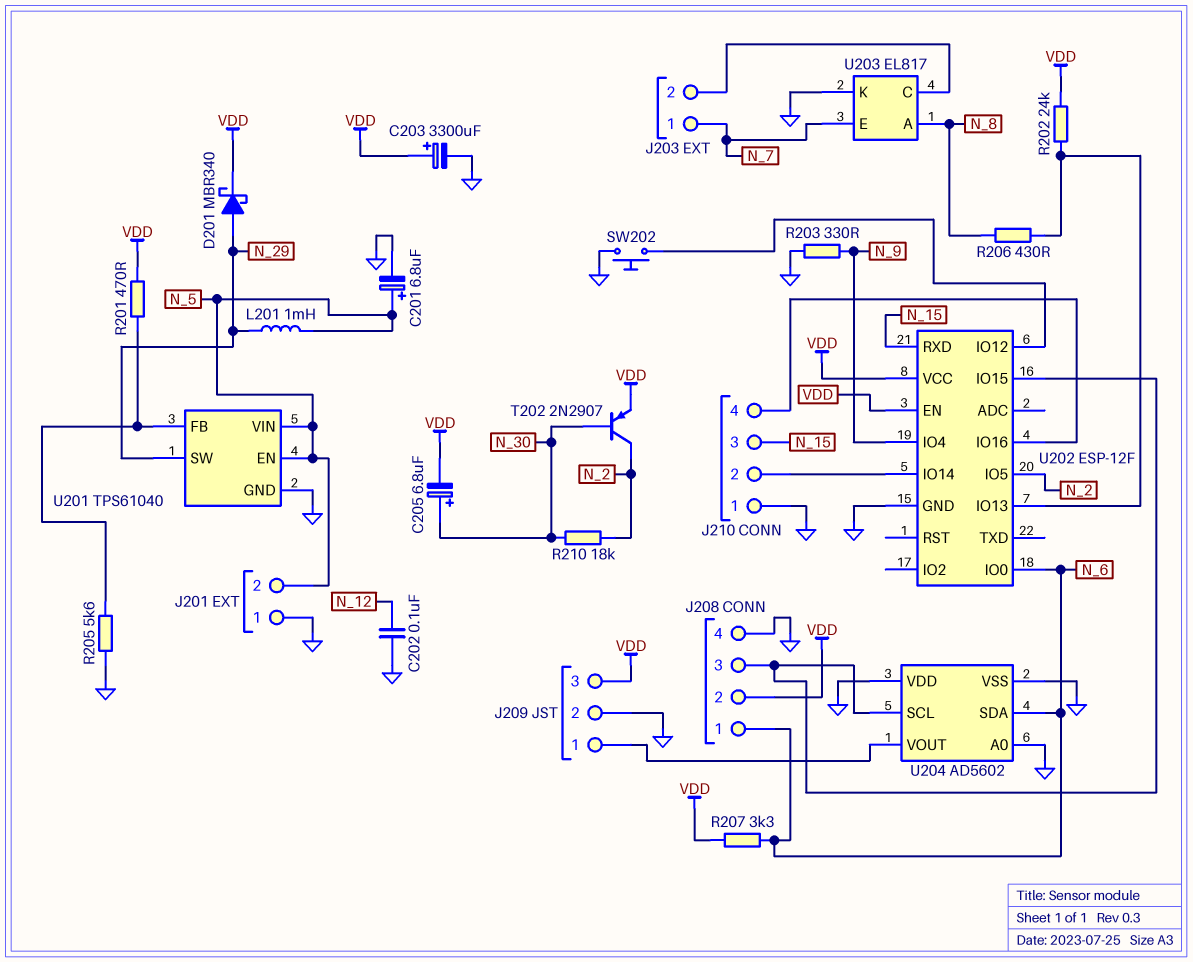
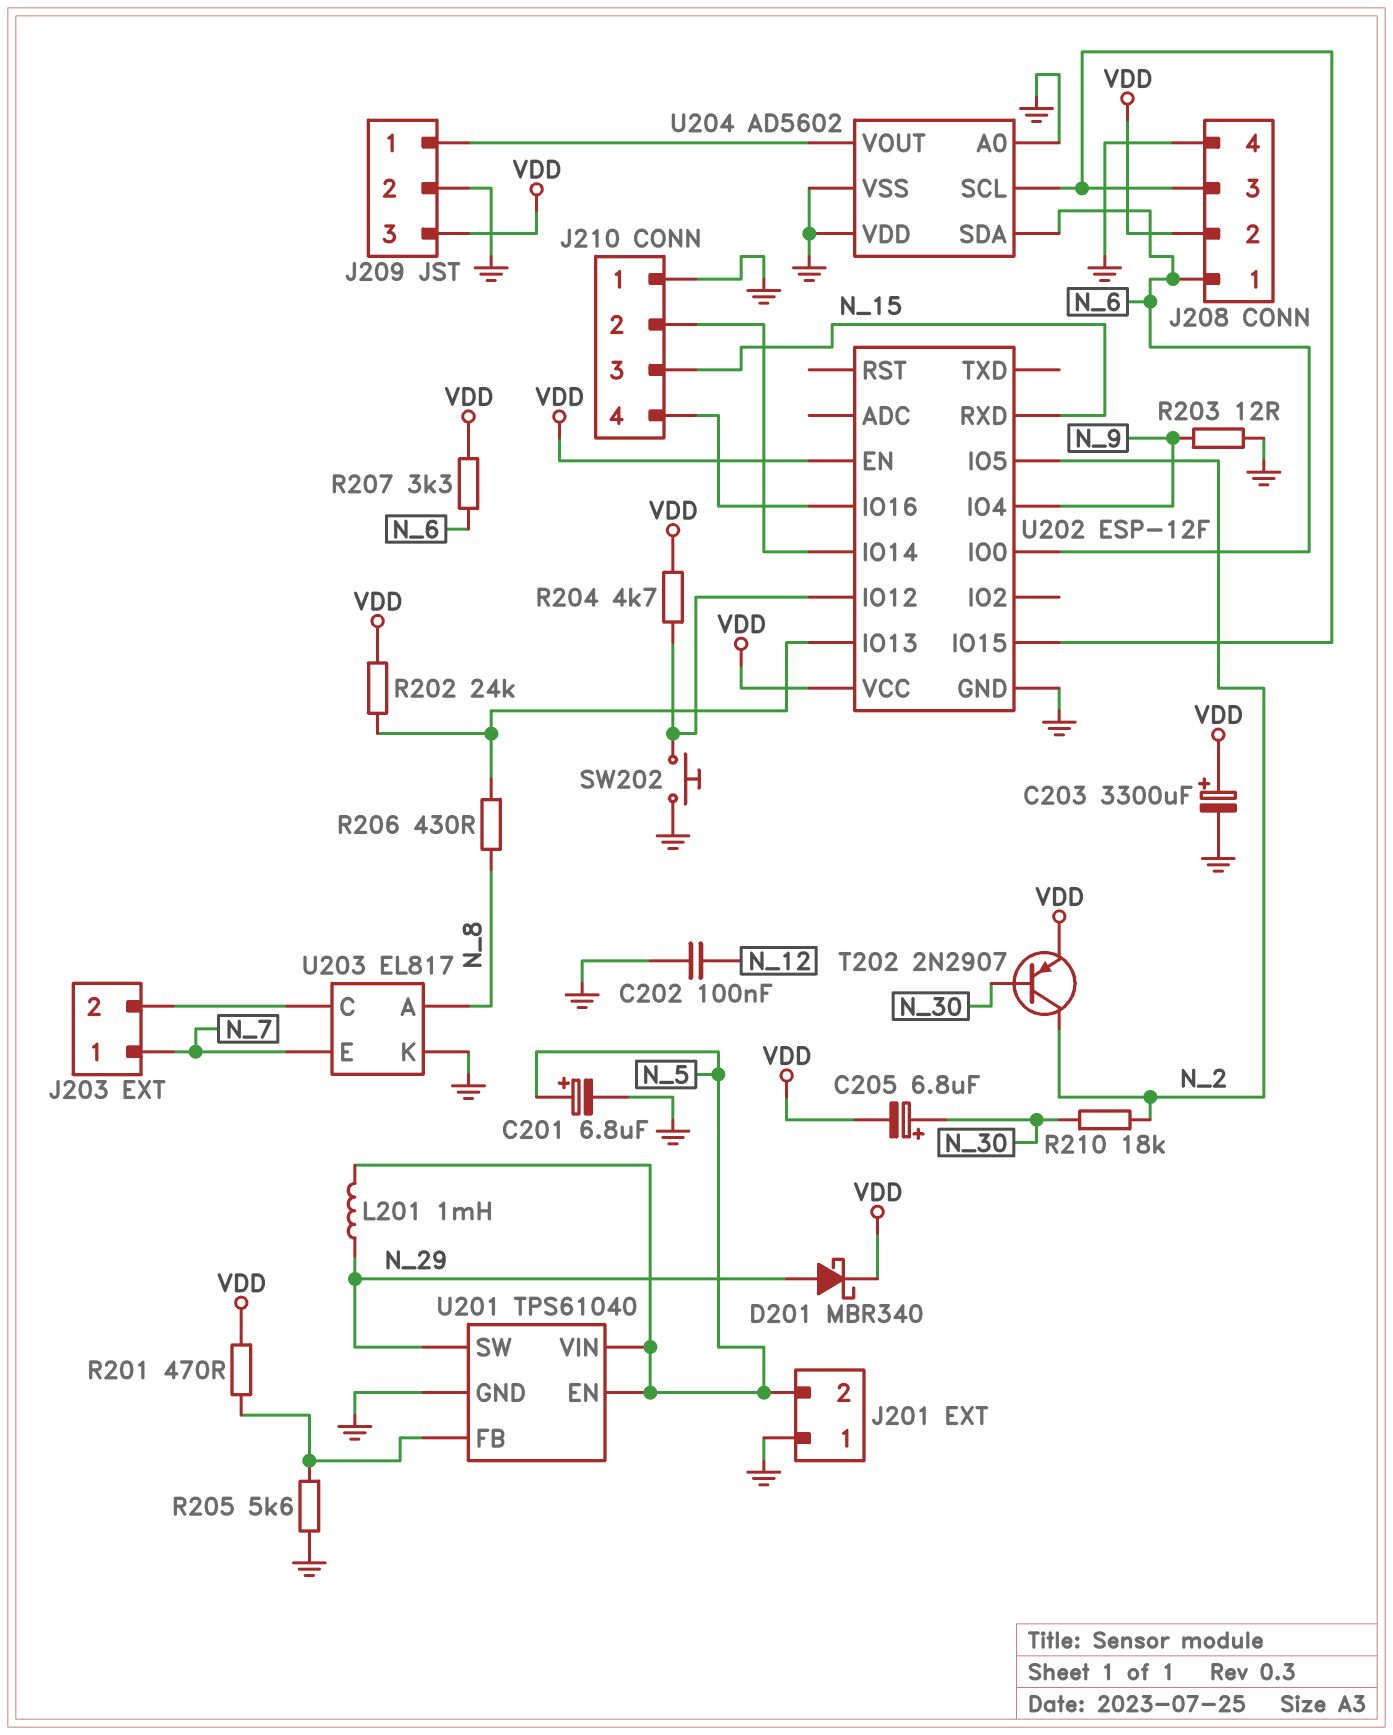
R203: 330 (GND, N_9) -> 12 (GND, N_9)
R204: none -> 4.7k (U202/IO12, VDD)

